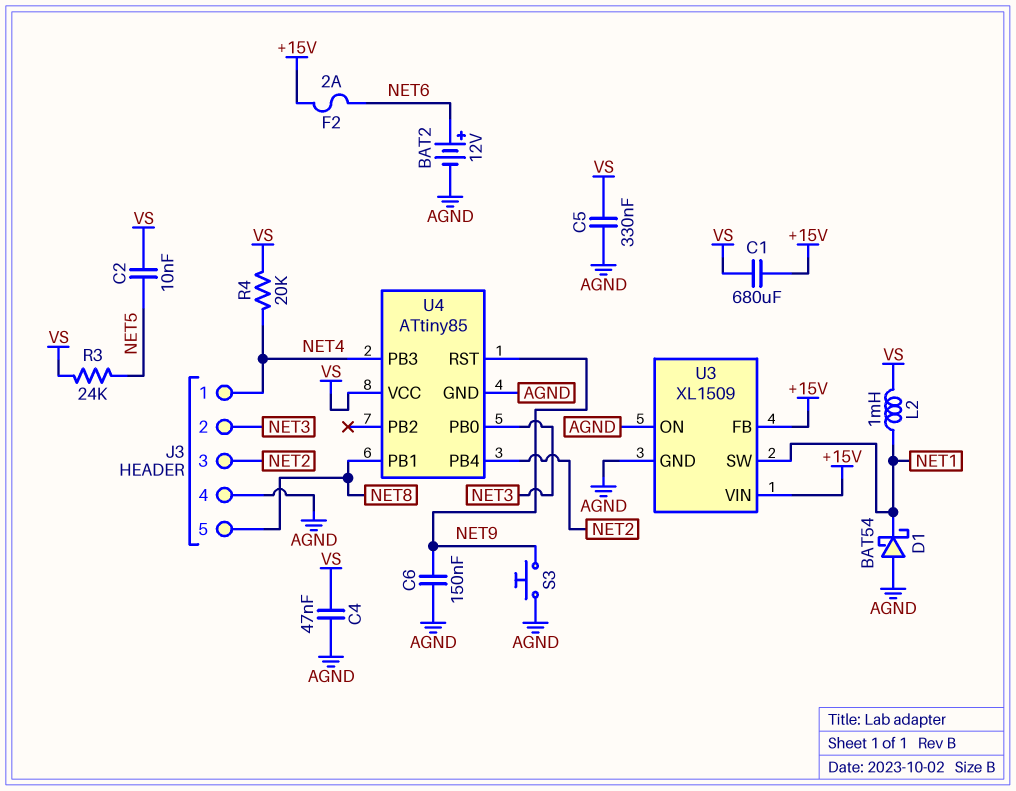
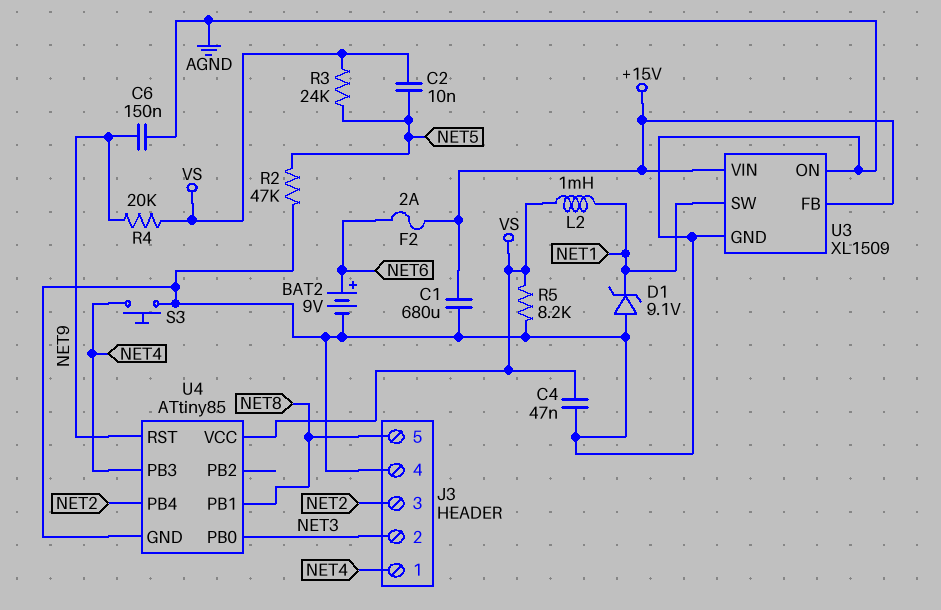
BAT2: 12V (plus NET6, minus AGND) -> 9V (plus NET6, minus AGND)
C1: 680uF (+15V, VS) -> 680uF (+15V, AGND)
C5: 330nF (AGND, VS) -> none
D1: schottky BAT54 (A AGND, K NET1) -> zener 9.1V (A AGND, K NET1)
R2: none -> 47k (AGND, NET5)
R4: 20k (NET4, VS) -> 20k (NET9, VS)
R5: none -> 8.2k (AGND, VS)
S3: button (AGND, NET9) -> button (AGND, NET4)

